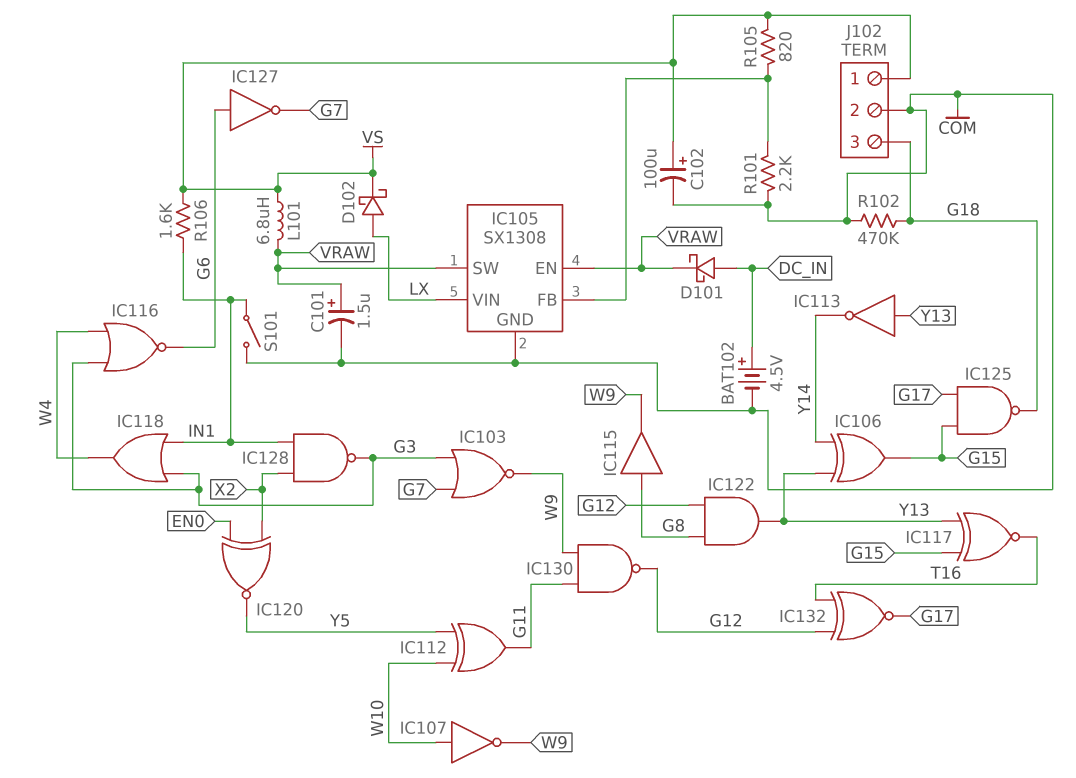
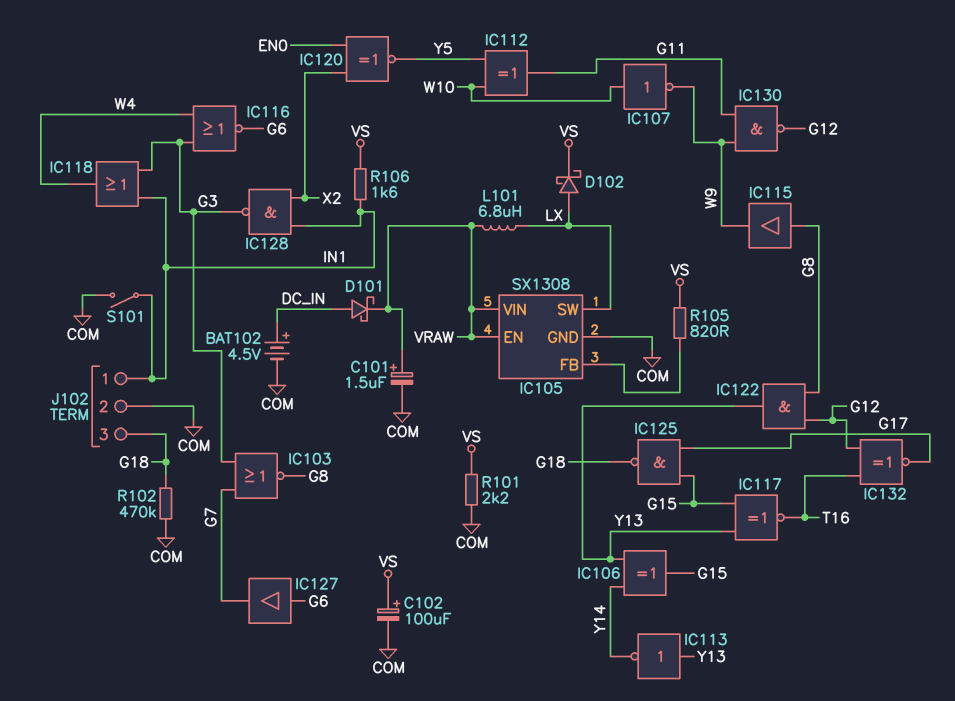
IC103: NOR (in G3, in G7, out W9) -> NOR (in G3, in G7, out G8)
IC105 pin SW: VRAW -> LX
IC105 pin VIN: LX -> VRAW
IC127: NOT (in G6, out G7) -> buffer (in G6, out G7)
J102 pin 1: VS -> IN1
L101: 6.8uH (VRAW, VS) -> 6.8uH (LX, VRAW)
R101: 2.2k (COM, IC105/FB) -> 2.2k (COM, VS)

